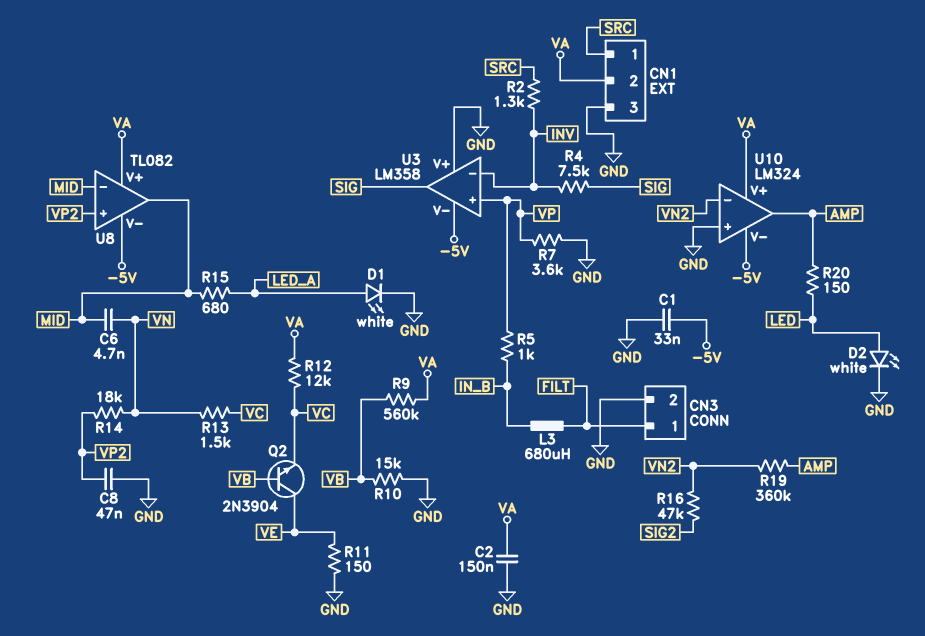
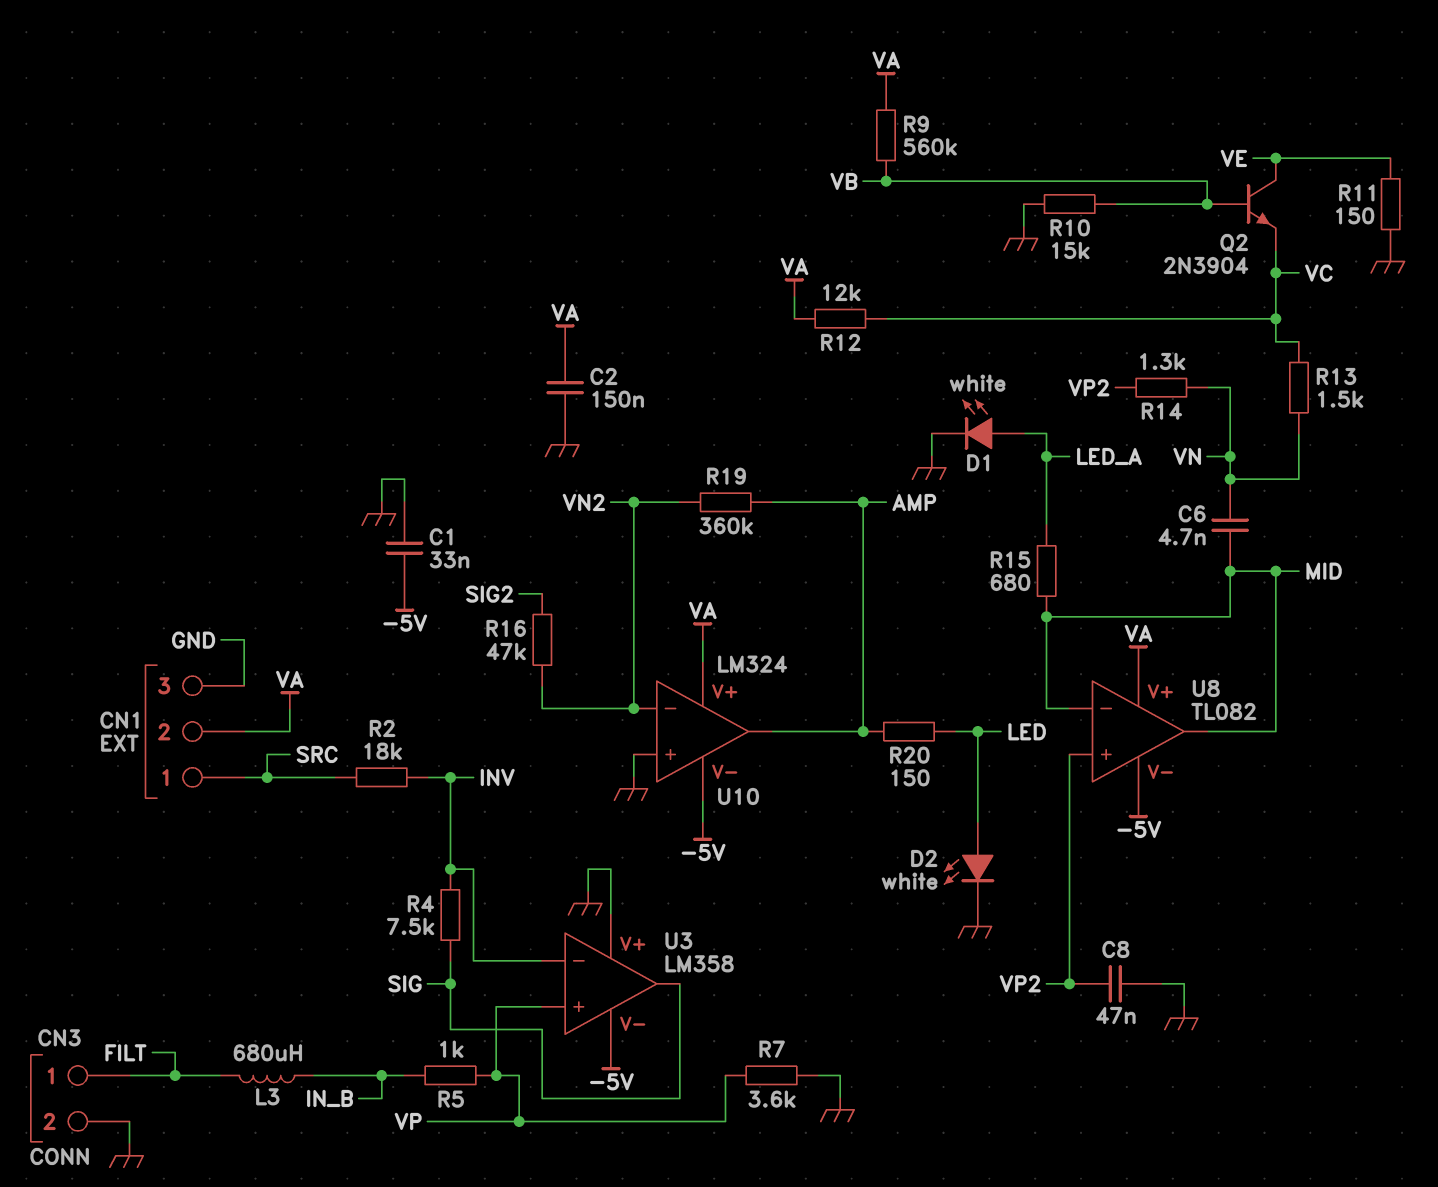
R2: 1.3k (INV, SRC) -> 18k (INV, SRC)
R14: 18k (VN, VP2) -> 1.3k (VN, VP2)

